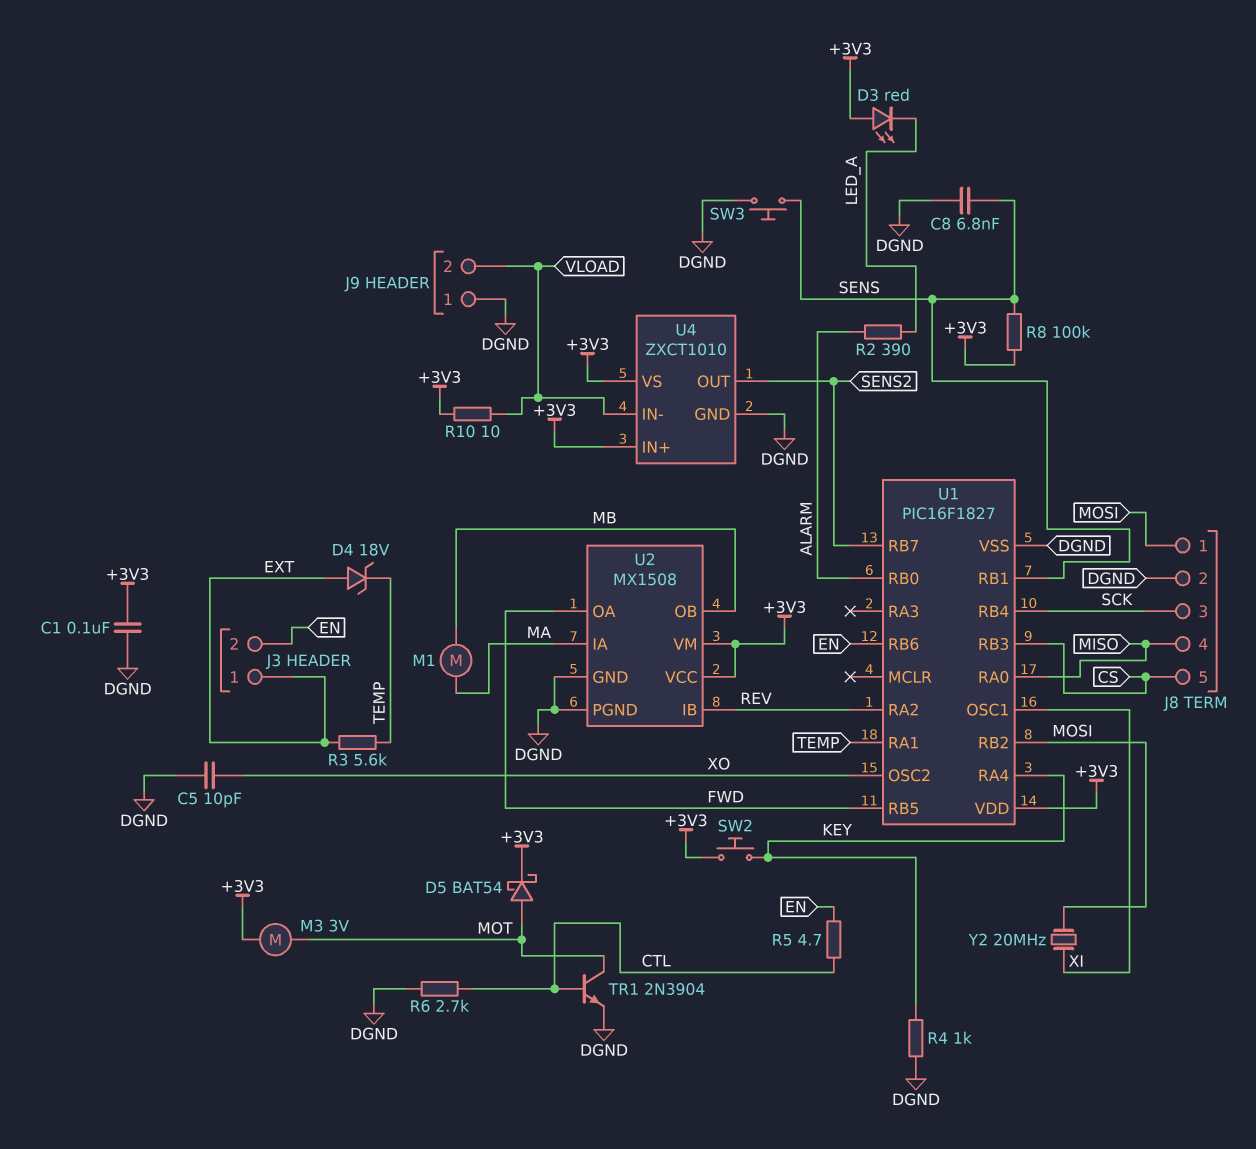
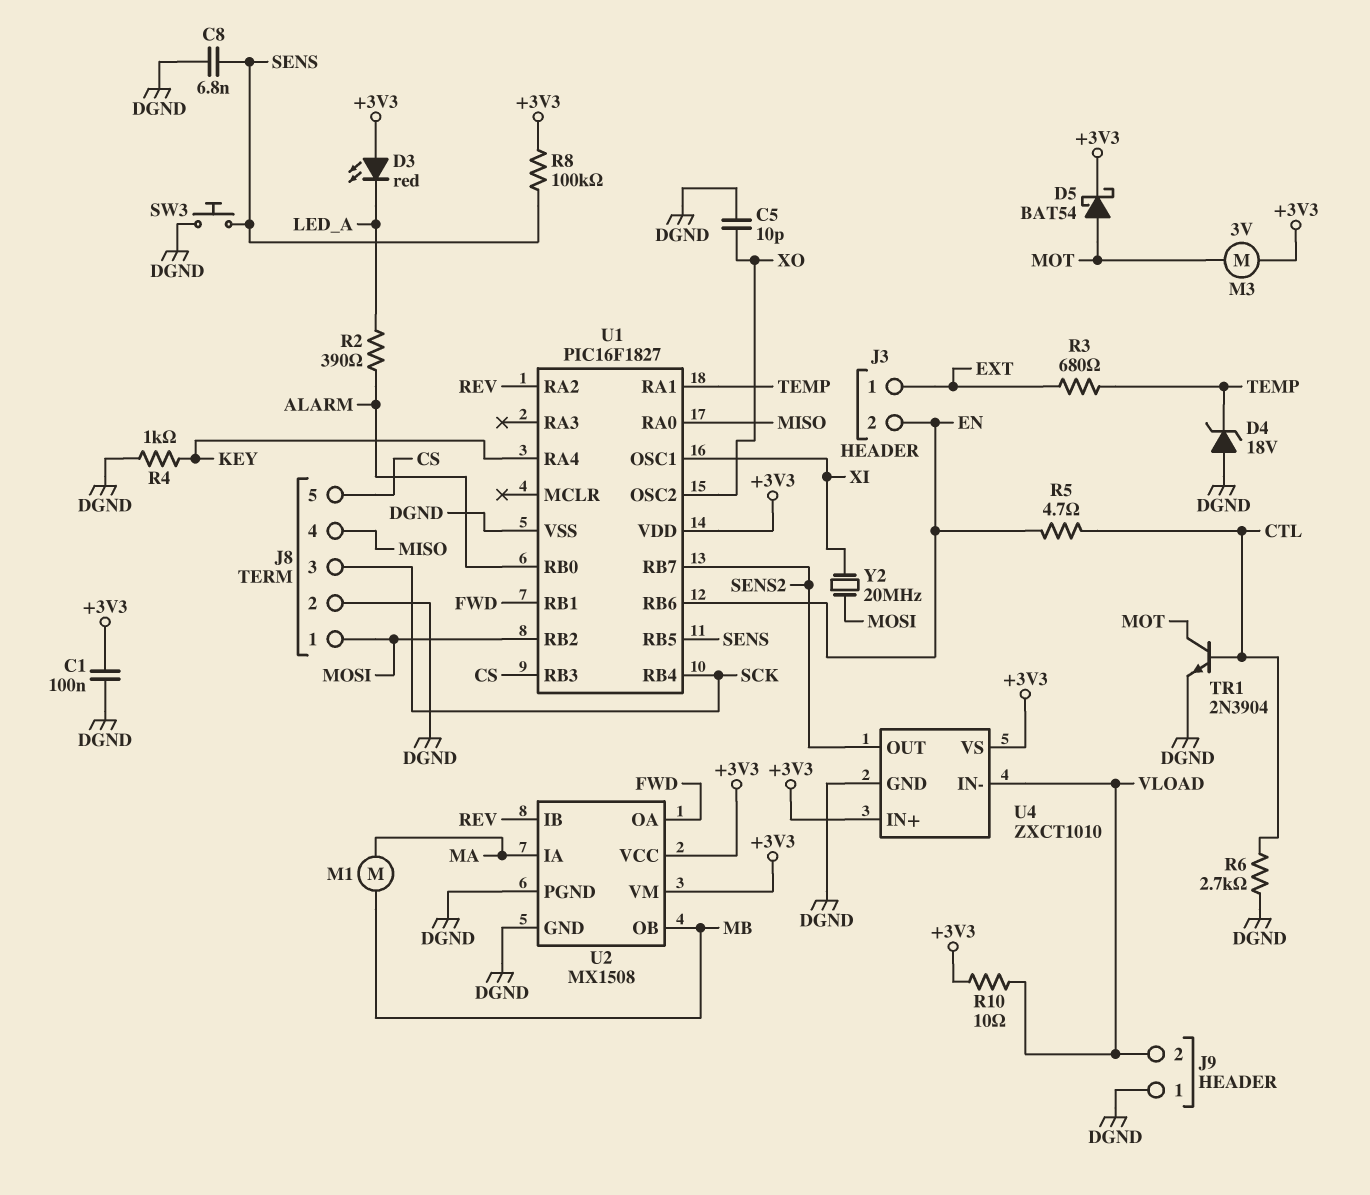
D4: zener 18V (A EXT, K TEMP) -> zener 18V (A DGND, K TEMP)
R3: 5.6k (EXT, TEMP) -> 680 (EXT, TEMP)
SW2: button (+3V3, KEY) -> none
U1 pin RB1: SENS -> FWD
U1 pin RB5: FWD -> SENS

